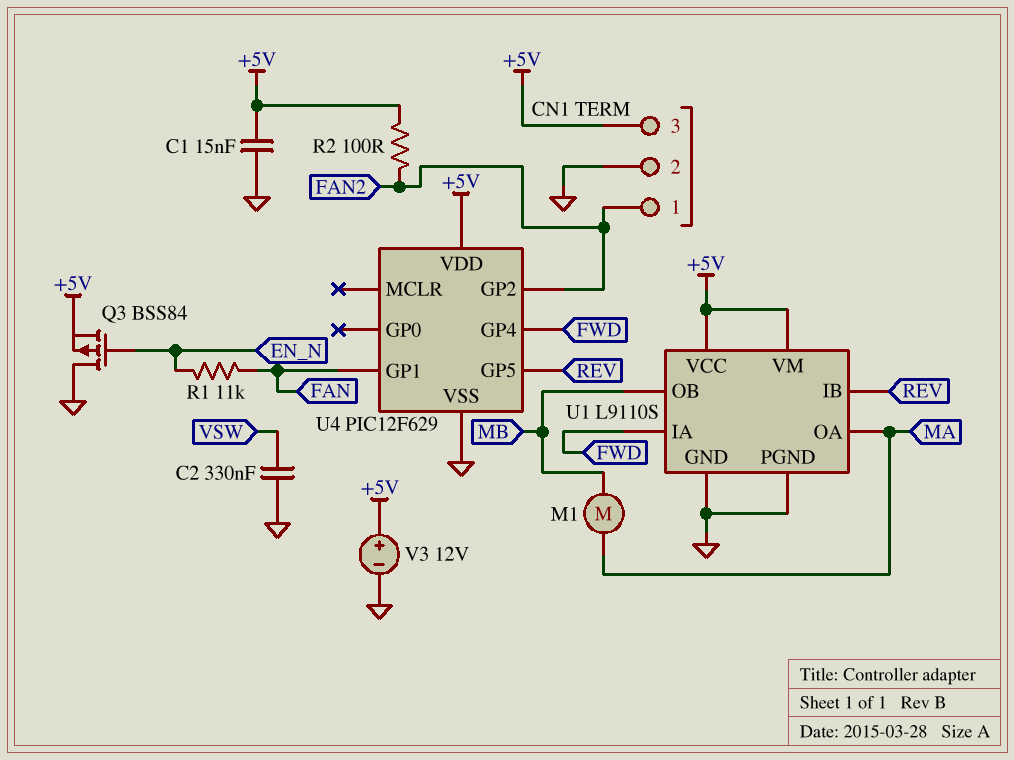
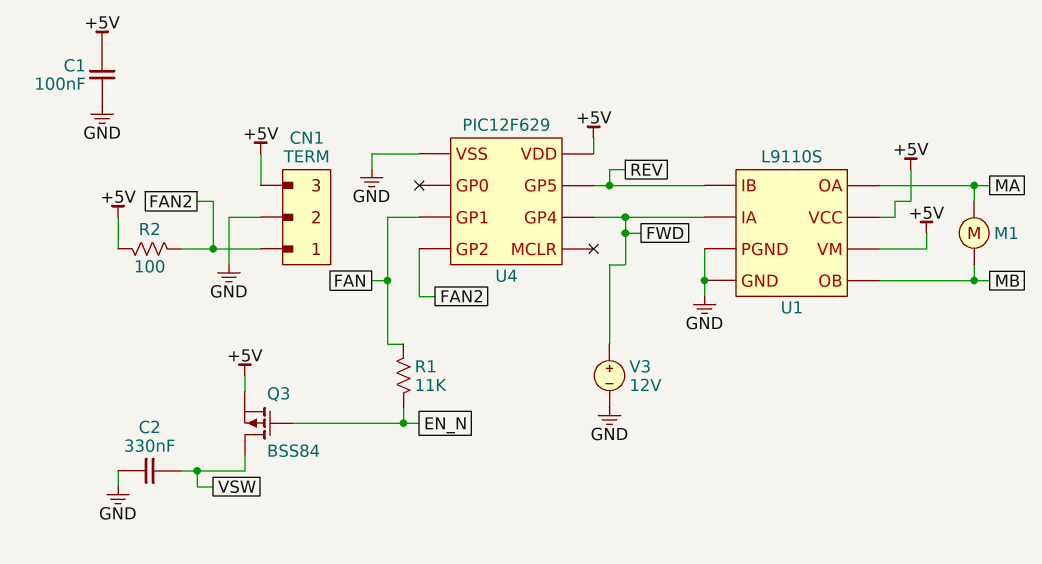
C1: 15nF (+5V, GND) -> 100nF (+5V, GND)
Q3: PMOS BSS84 (G EN_N, D GND, S +5V) -> PMOS BSS84 (G EN_N, D VSW, S +5V)
V3: 12V (plus +5V, minus GND) -> 12V (plus FWD, minus GND)

